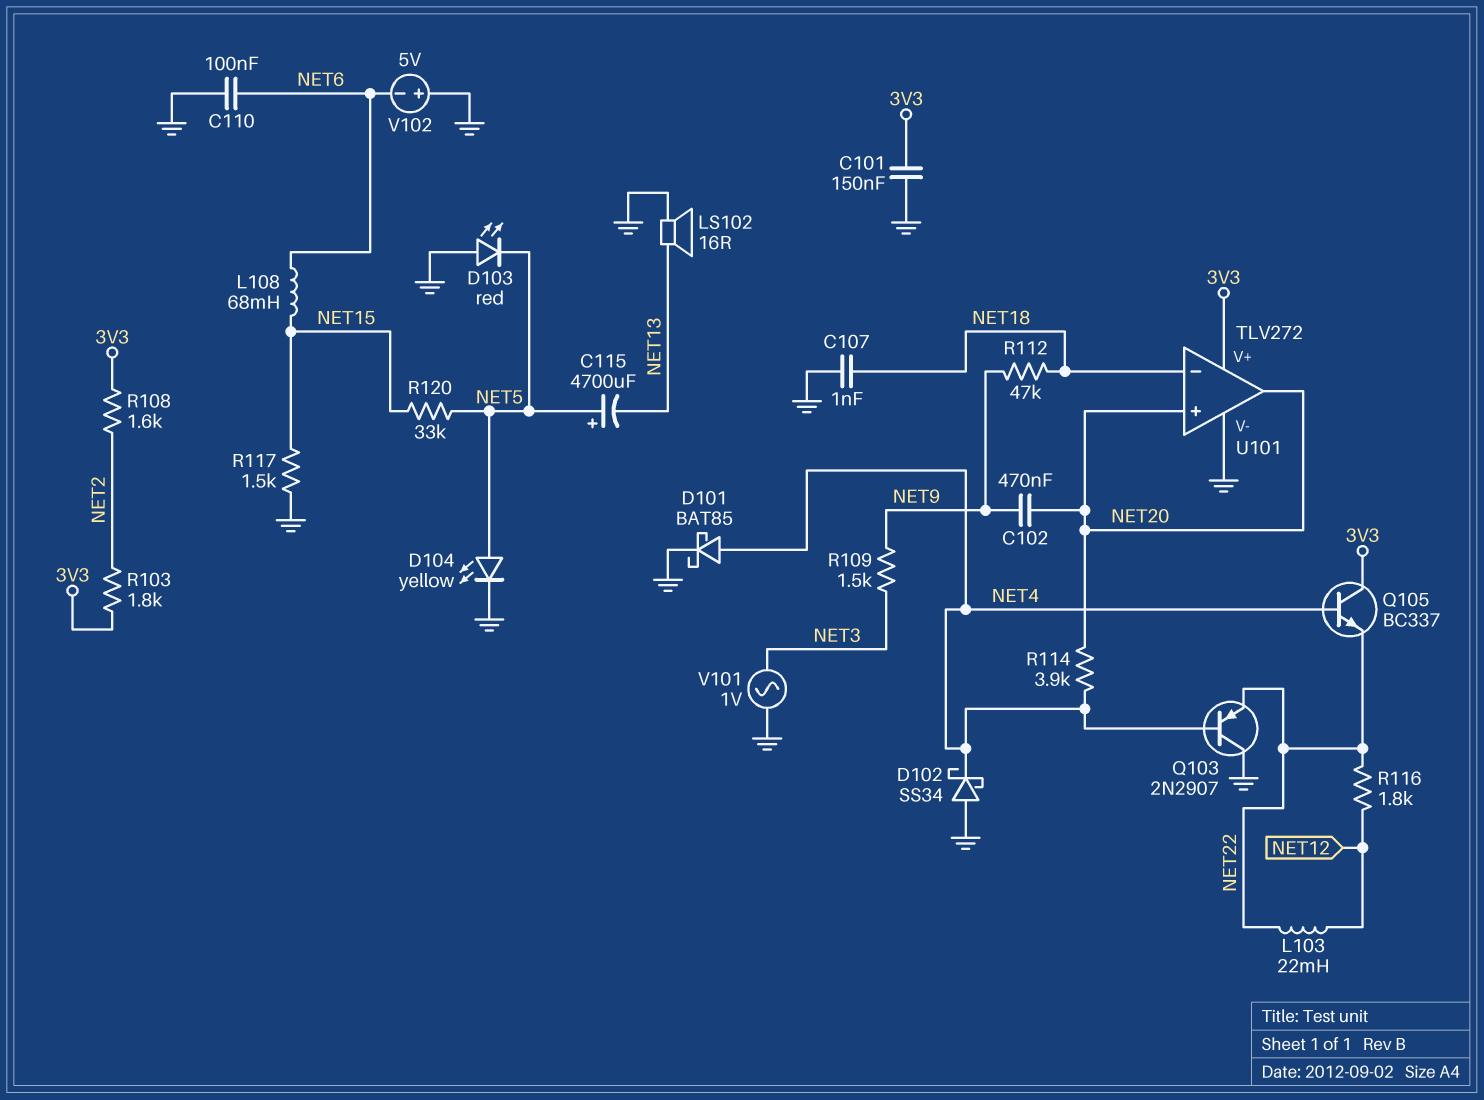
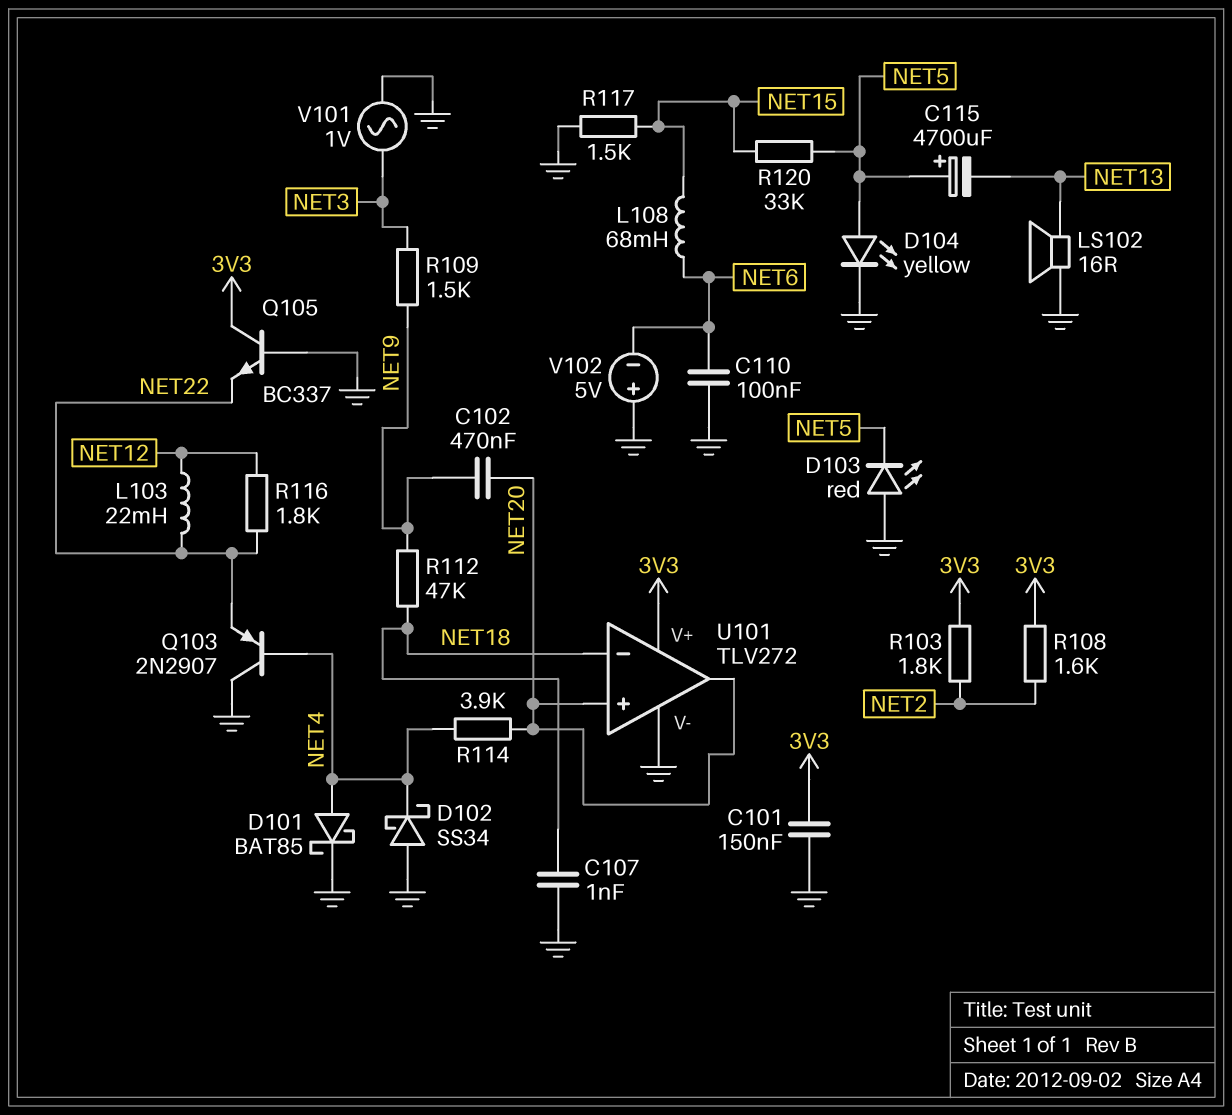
Q105: NPN BC337 (B NET4, C 3V3, E NET22) -> NPN BC337 (B GND, C 3V3, E NET22)

